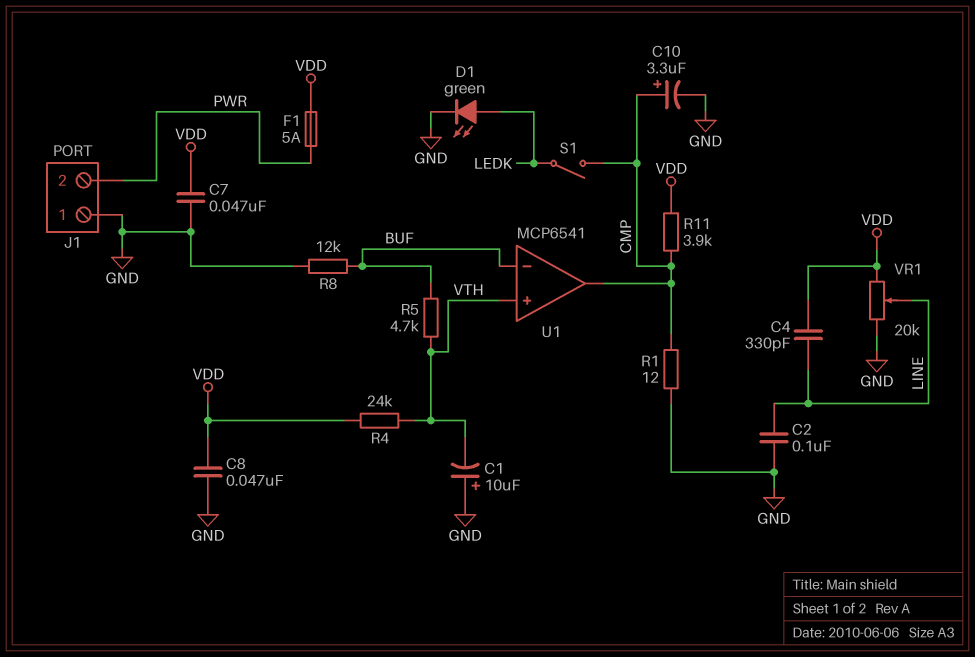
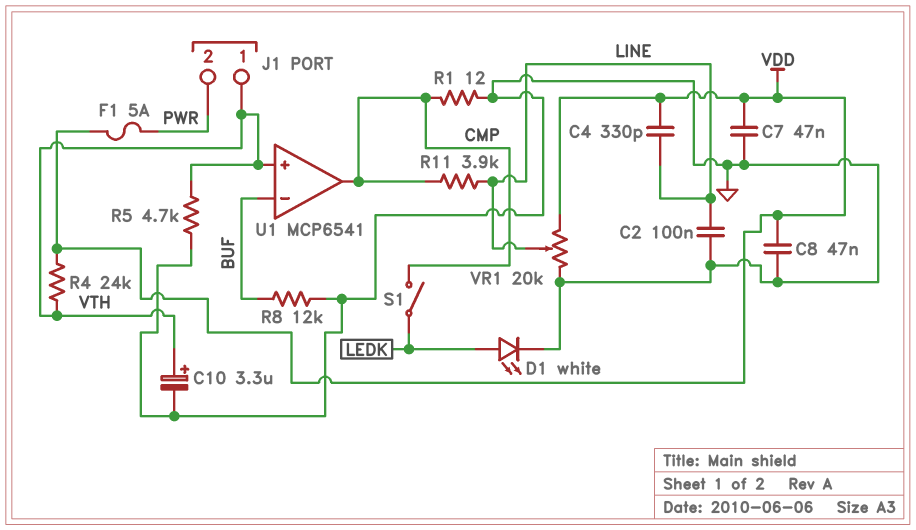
C1: 10uF (plus GND, minus VTH) -> none
C10: 3.3uF (plus CMP, minus GND) -> 3.3uF (plus VTH, minus GND)
D1: LED green (A LEDK, K GND) -> LED white (A LEDK, K GND)
J1 pin 1: GND -> VTH
R5: 4.7k (BUF, VTH) -> 4.7k (GND, VTH)
R11: 3.9k (CMP, VDD) -> 3.9k (CMP, LINE)

